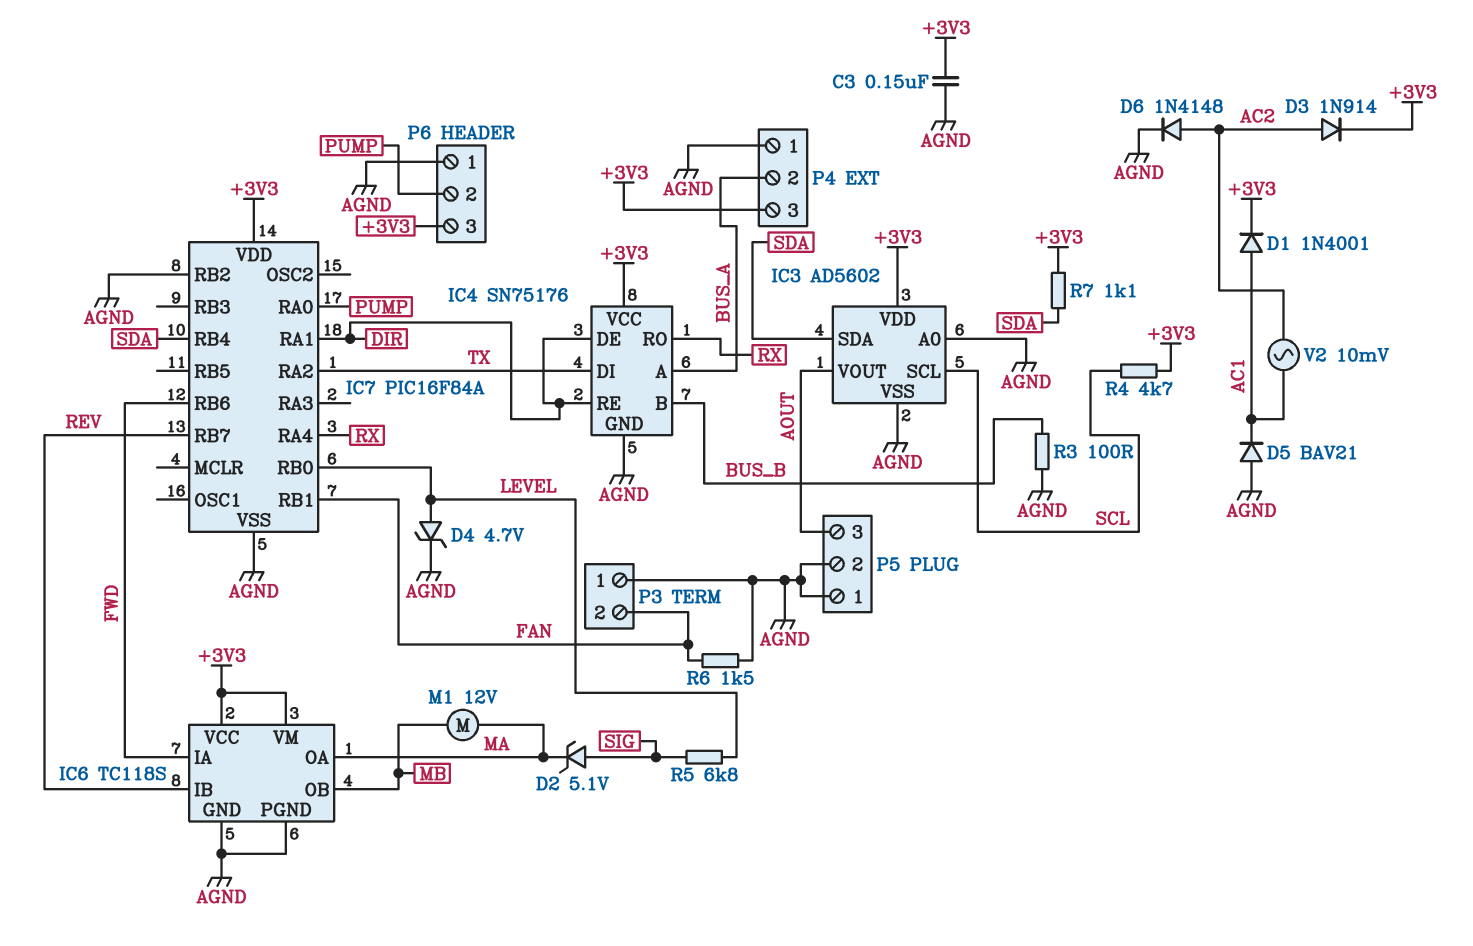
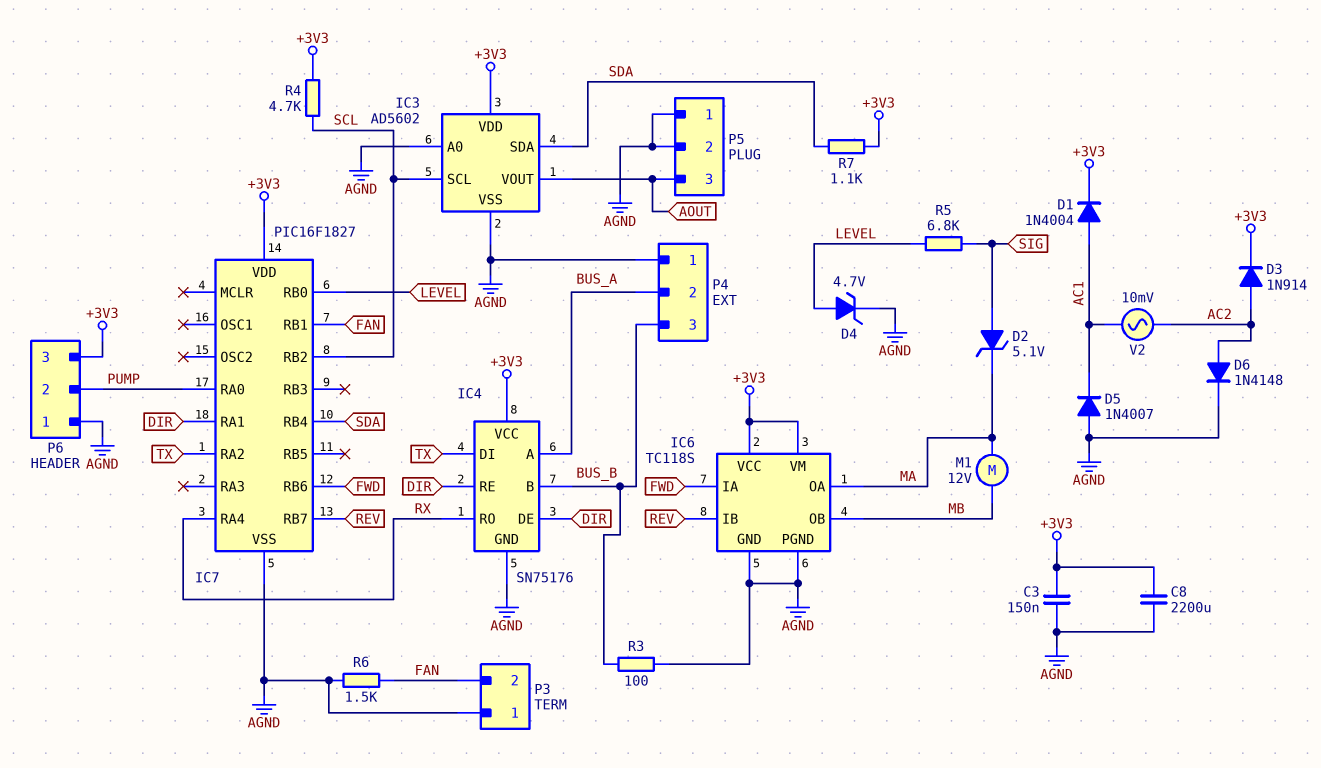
C8: none -> 2200uF (+3V3, AGND)
D1: diode 1N4001 (A AC1, K +3V3) -> diode 1N4004 (A AC1, K +3V3)
D5: diode BAV21 (A AGND, K AC1) -> diode 1N4007 (A AGND, K AC1)
IC7: PIC16F84A -> PIC16F1827
IC7 pin RB2: AGND -> SCL
P4 pin 3: +3V3 -> BUS_B

